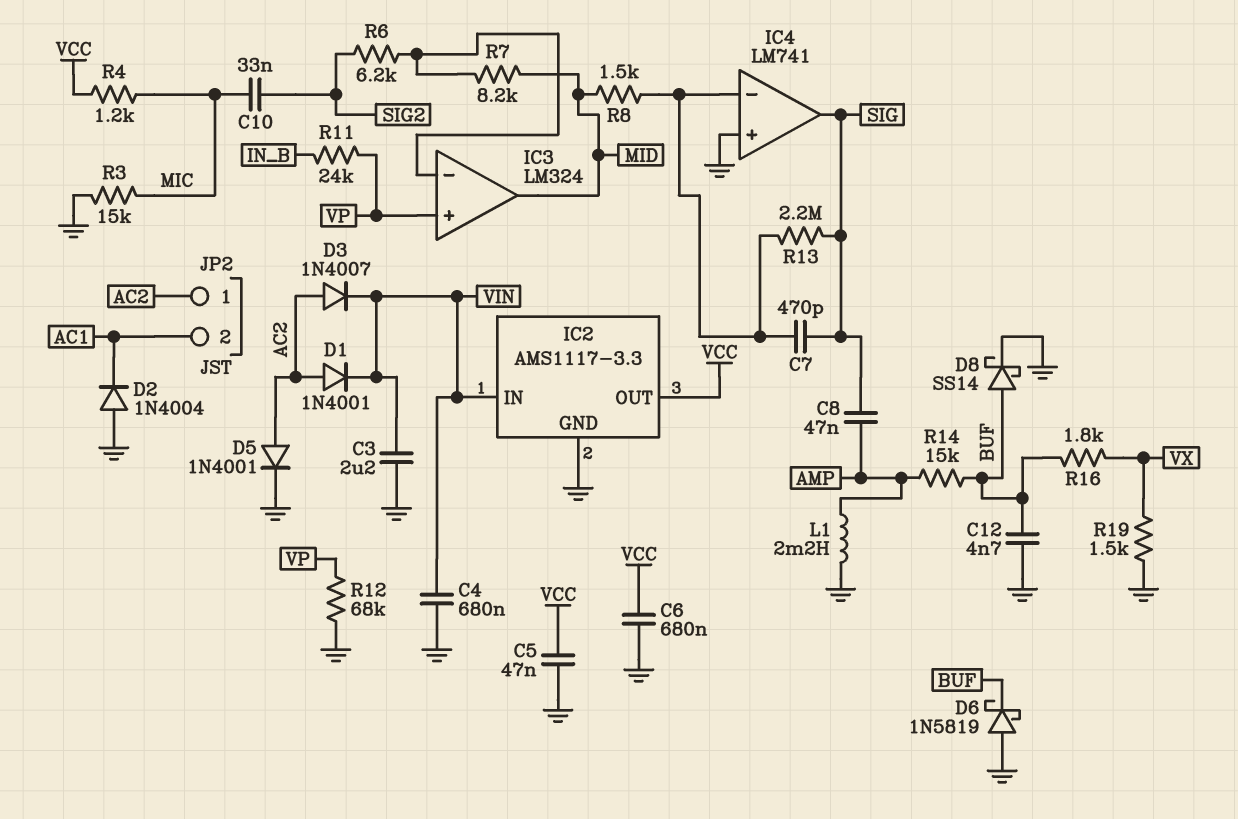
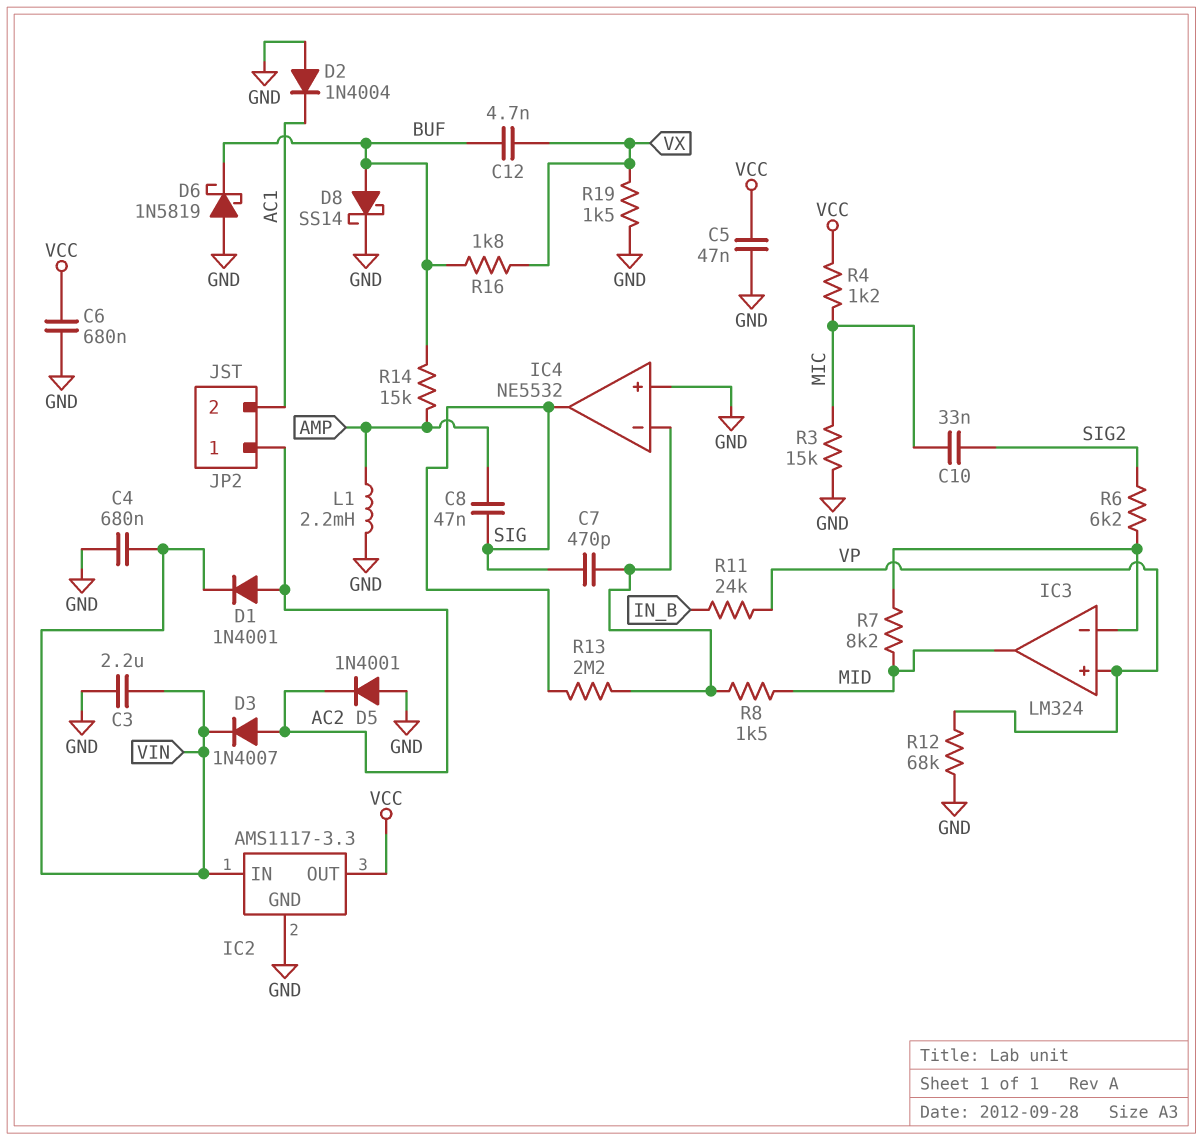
C12: 4.7nF (BUF, GND) -> 4.7nF (BUF, VX)
D5: diode 1N4001 (A AC2, K GND) -> diode 1N4001 (A GND, K AC2)
IC4: LM741 -> NE5532

